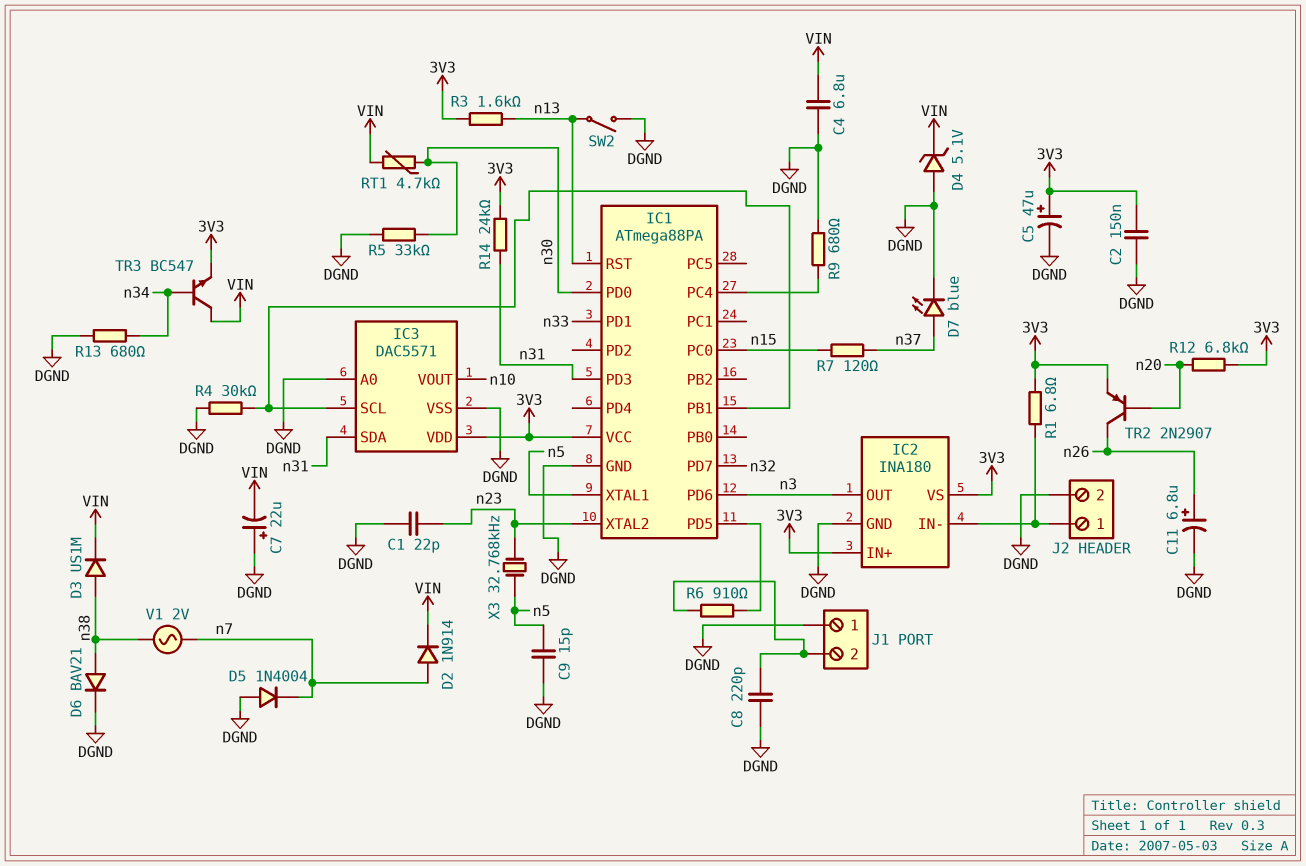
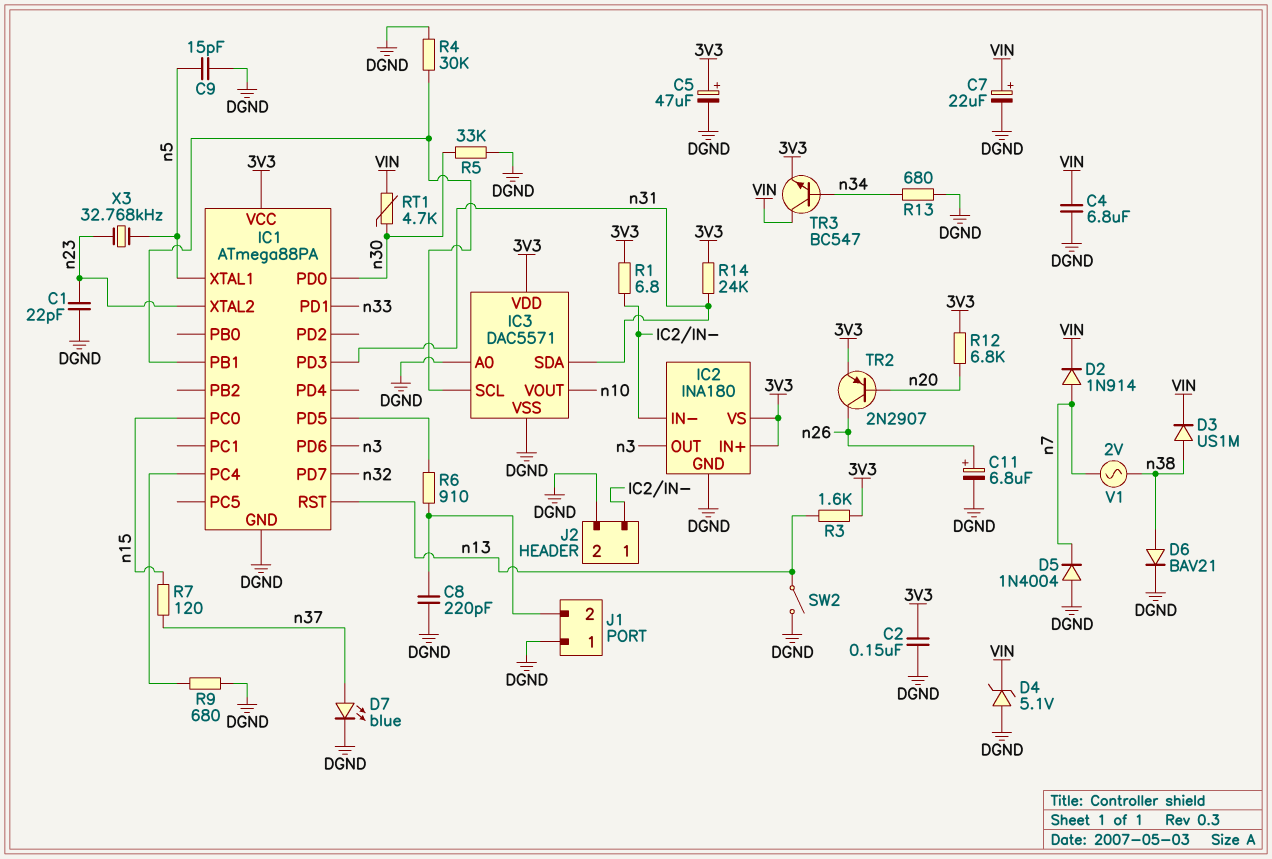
C7: 22uF (plus DGND, minus VIN) -> 22uF (plus VIN, minus DGND)

